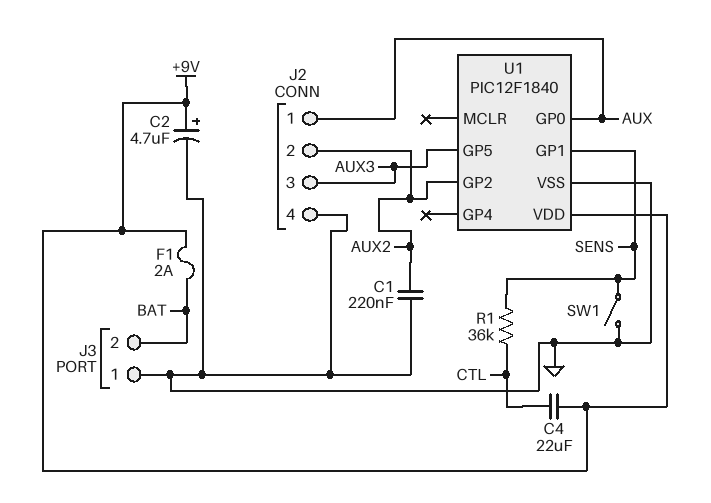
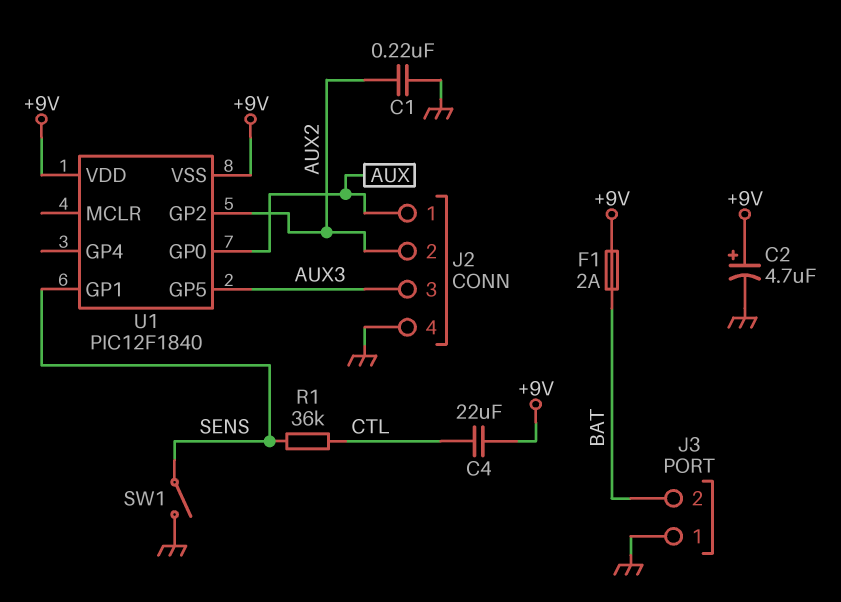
U1 pin VSS: GND -> +9V

